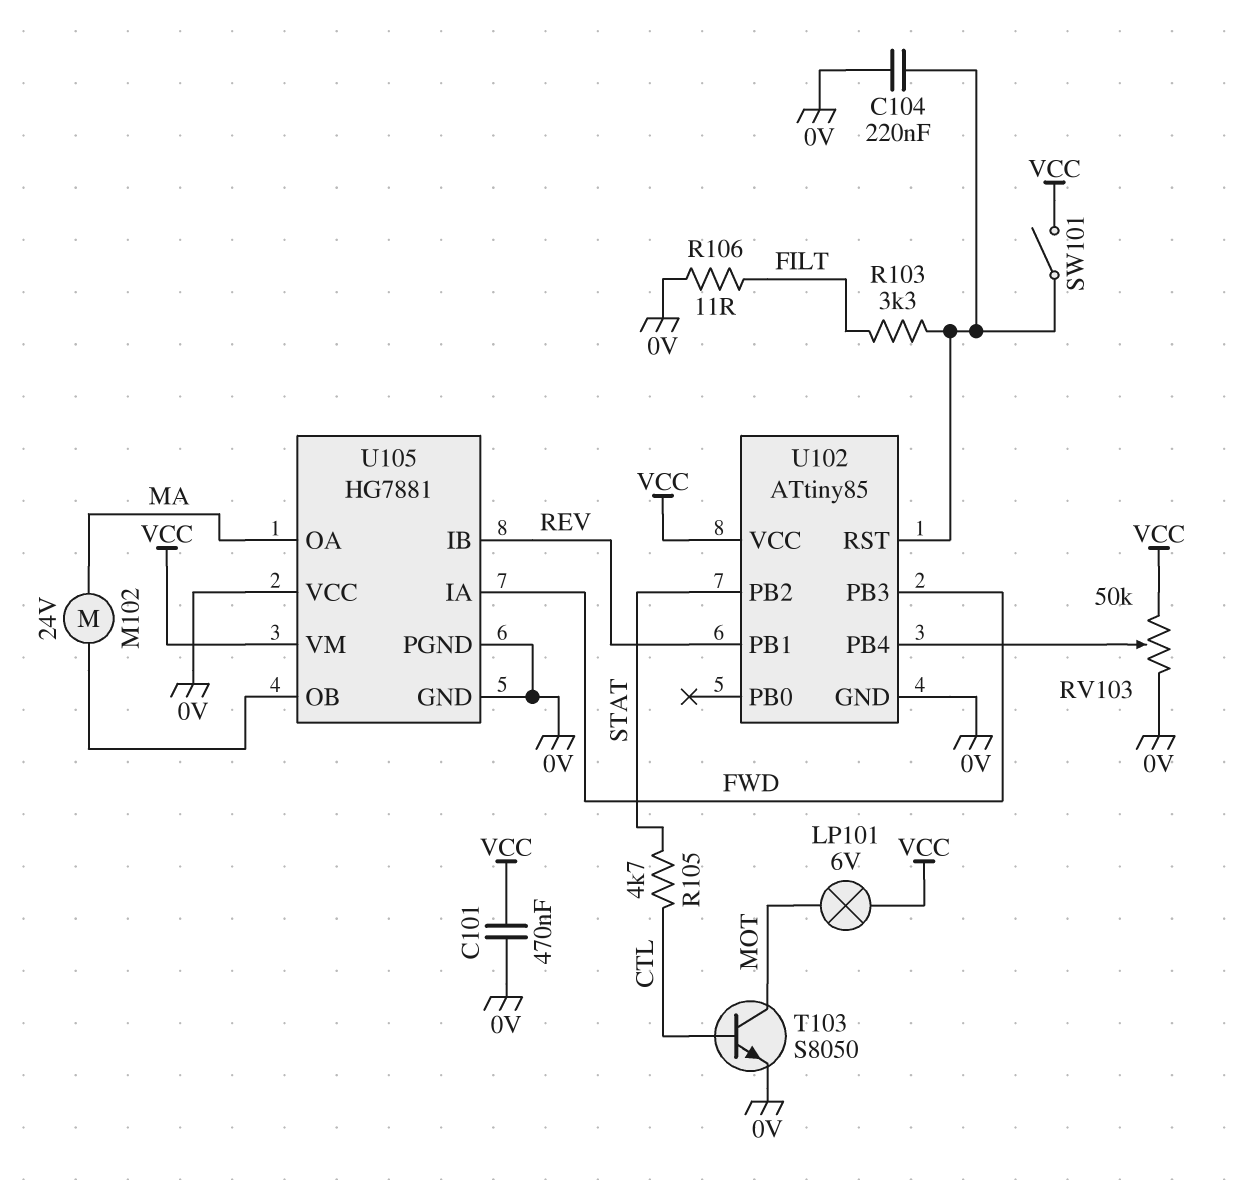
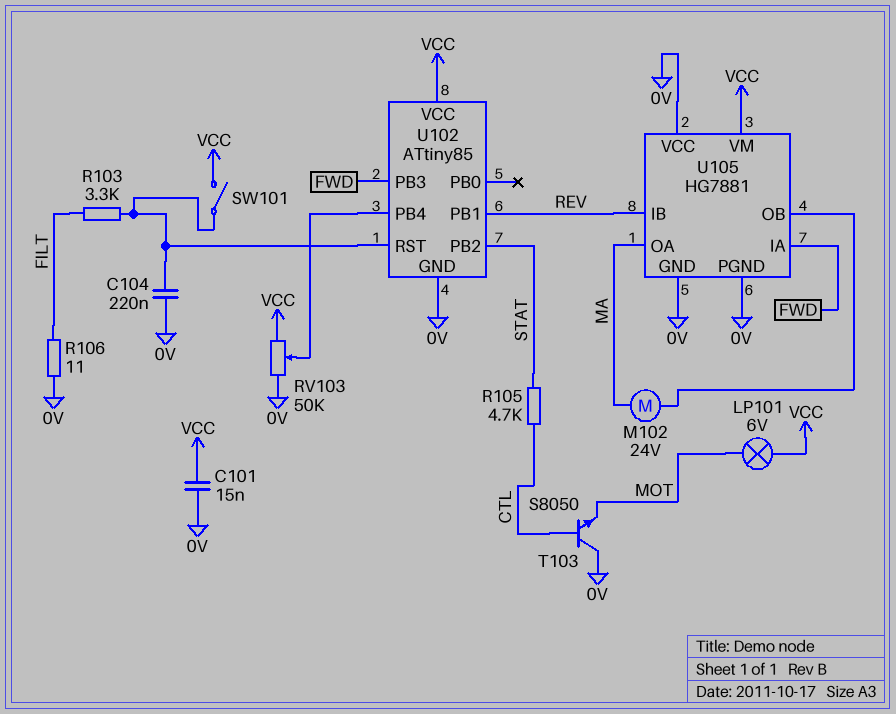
C101: 470nF (0V, VCC) -> 15nF (0V, VCC)
T103: NPN S8050 (B CTL, C MOT, E 0V) -> NPN S8050 (B CTL, C 0V, E MOT)

